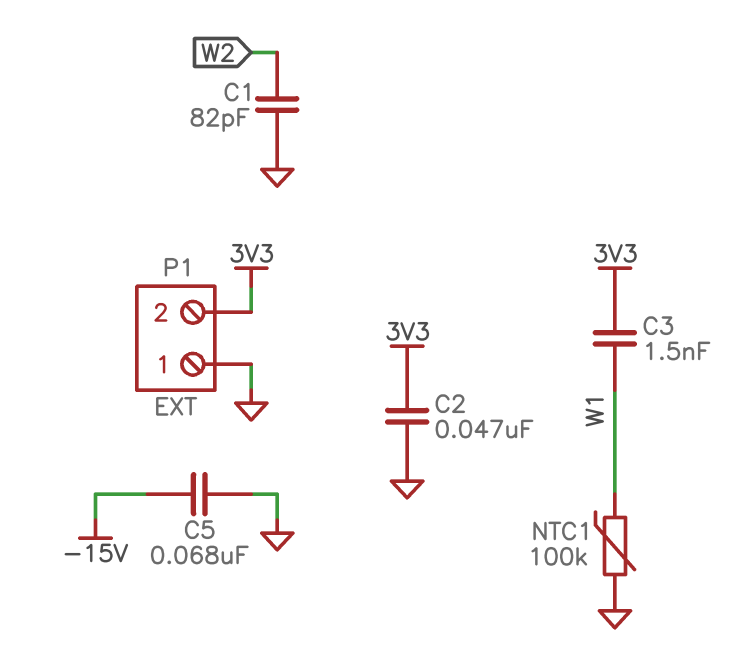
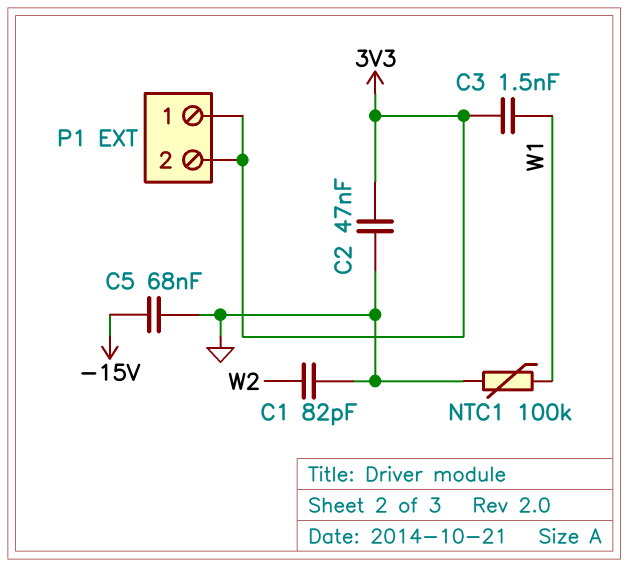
P1 pin 1: GND -> 3V3

